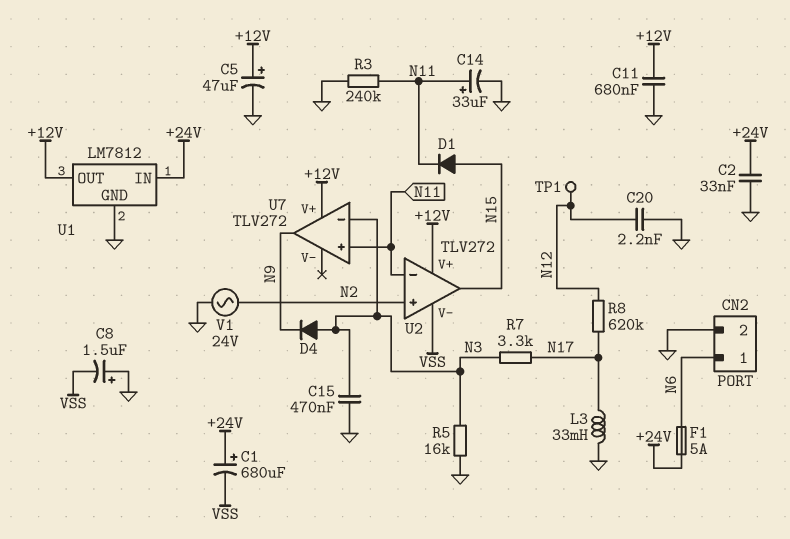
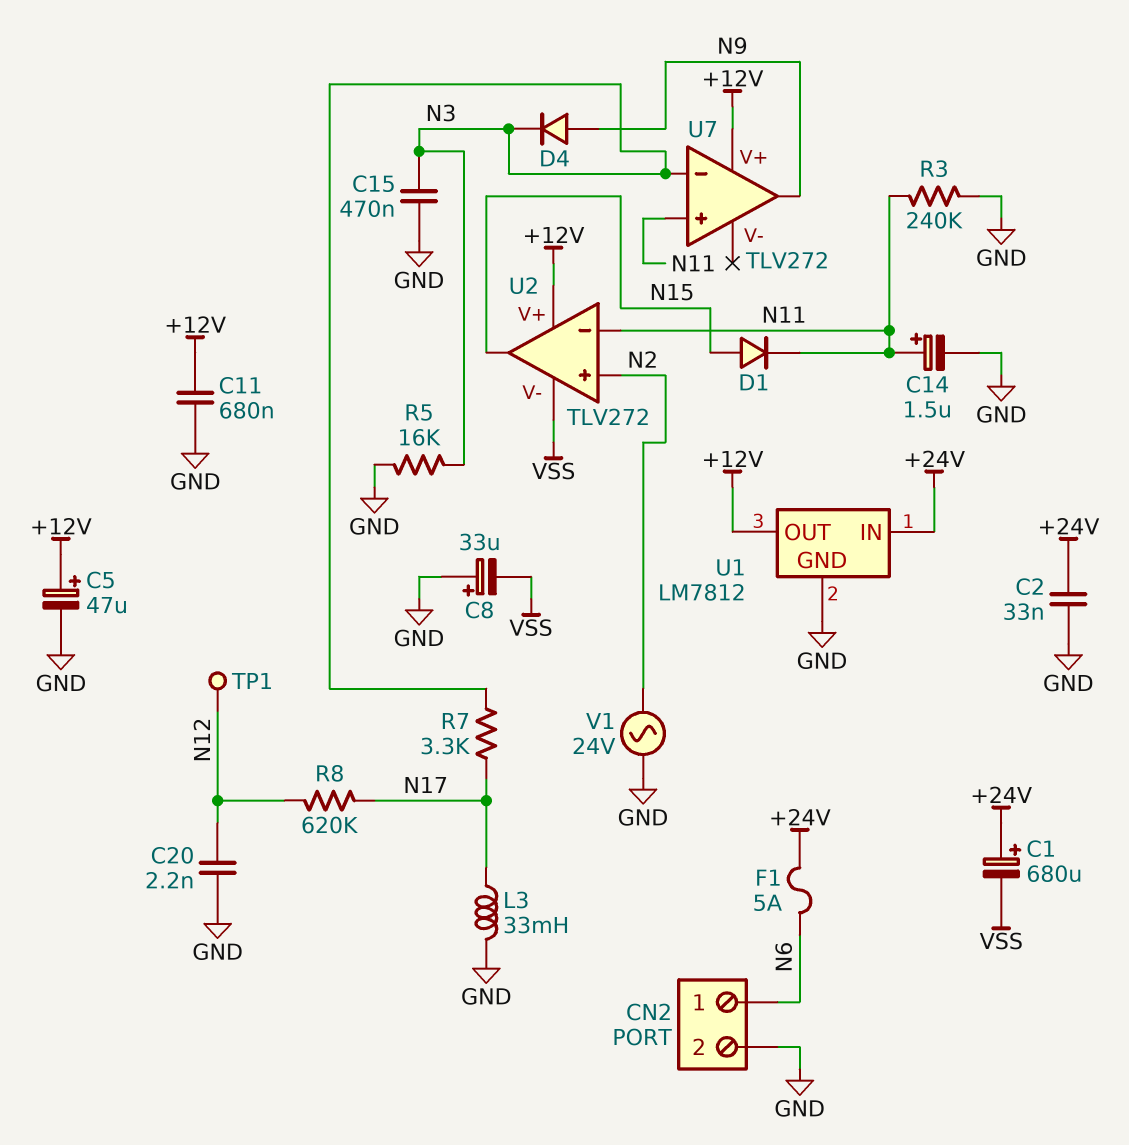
C8: 1.5uF (plus GND, minus VSS) -> 33uF (plus GND, minus VSS)
C14: 33uF (plus N11, minus GND) -> 1.5uF (plus N11, minus GND)
D4: diode (A N3, K N9) -> diode (A N9, K N3)

